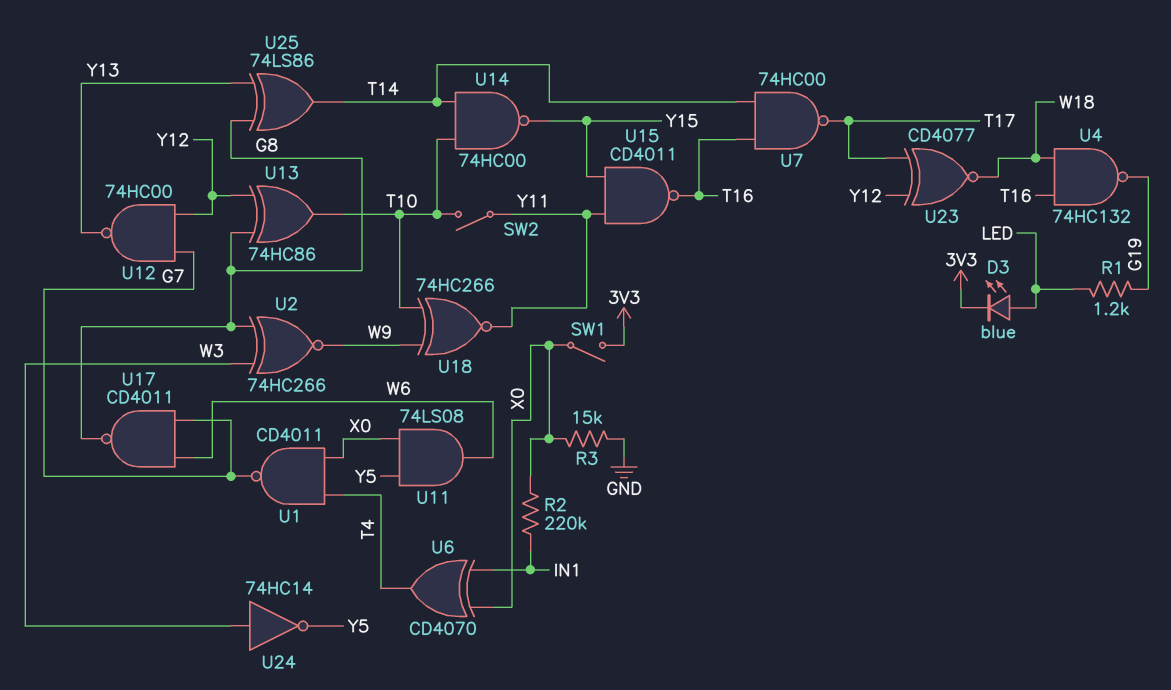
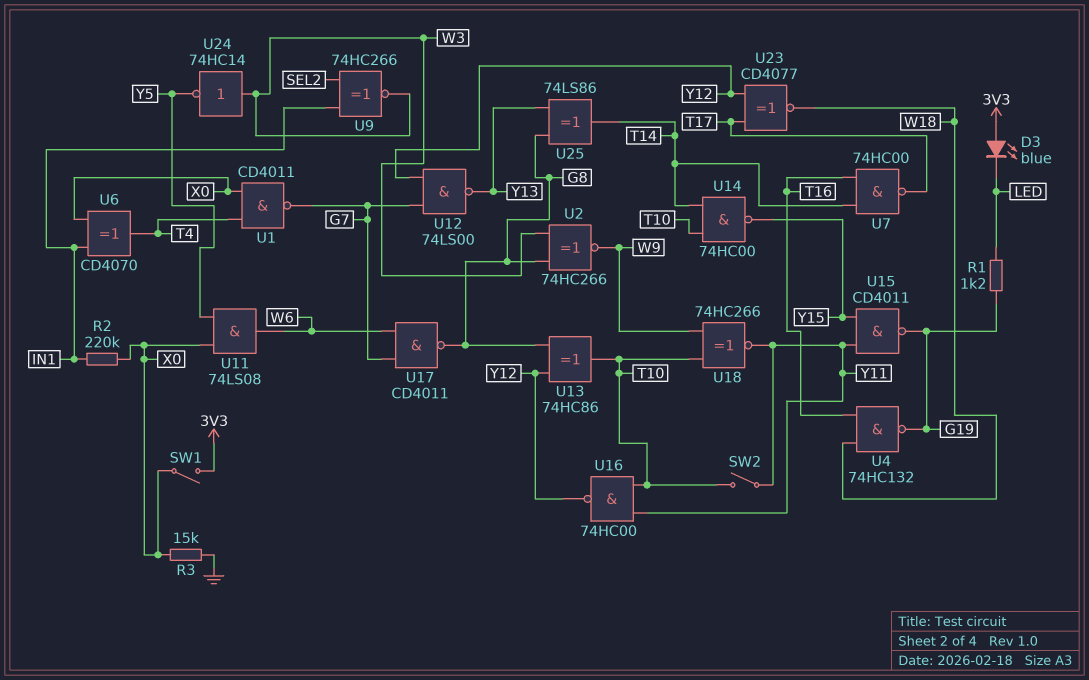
D3: LED blue (A LED, K 3V3) -> LED blue (A 3V3, K LED)
U9: none -> XNOR 74HC266 (in IN1, in SEL2, out W3)
U12: NAND 74HC00 (in G7, in Y12, out Y13) -> NAND 74LS00 (in G7, in Y12, out Y13)
U15: NAND CD4011 (in Y11, in Y15, out T16) -> NAND CD4011 (in Y11, in Y15, out G19)
U16: none -> NAND 74HC00 (in T10, in Y11, out Y12)

